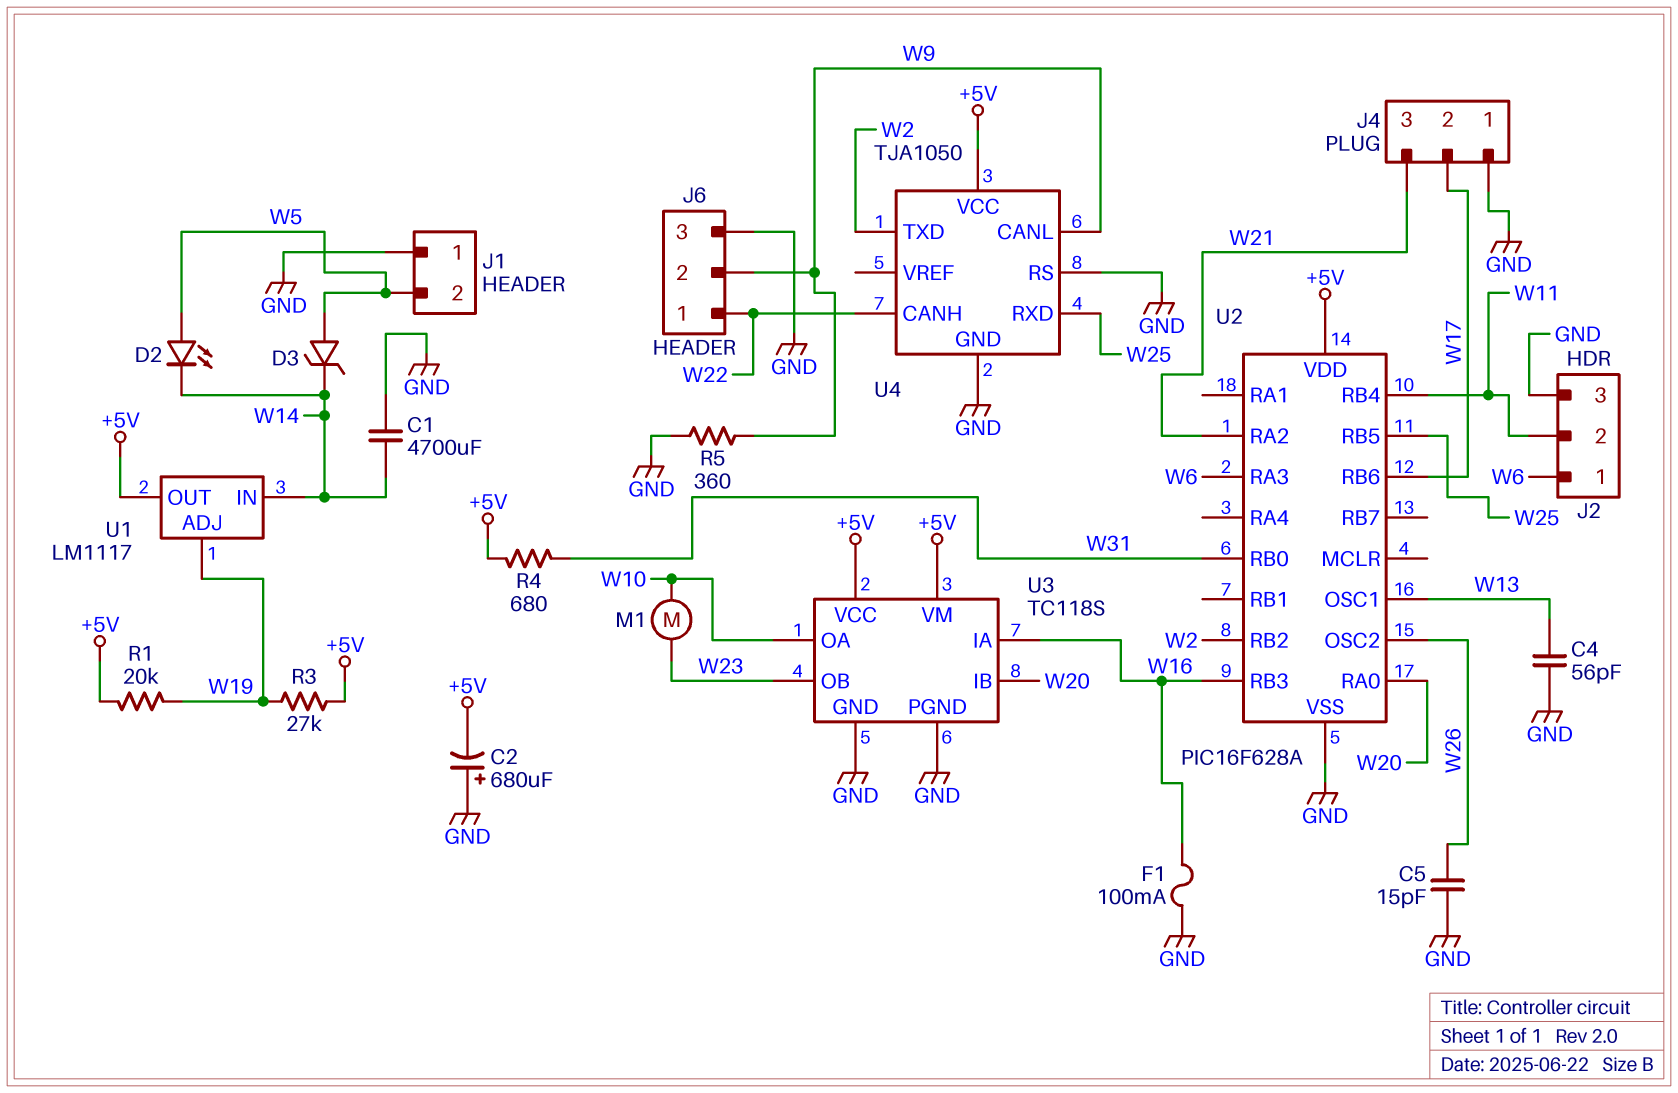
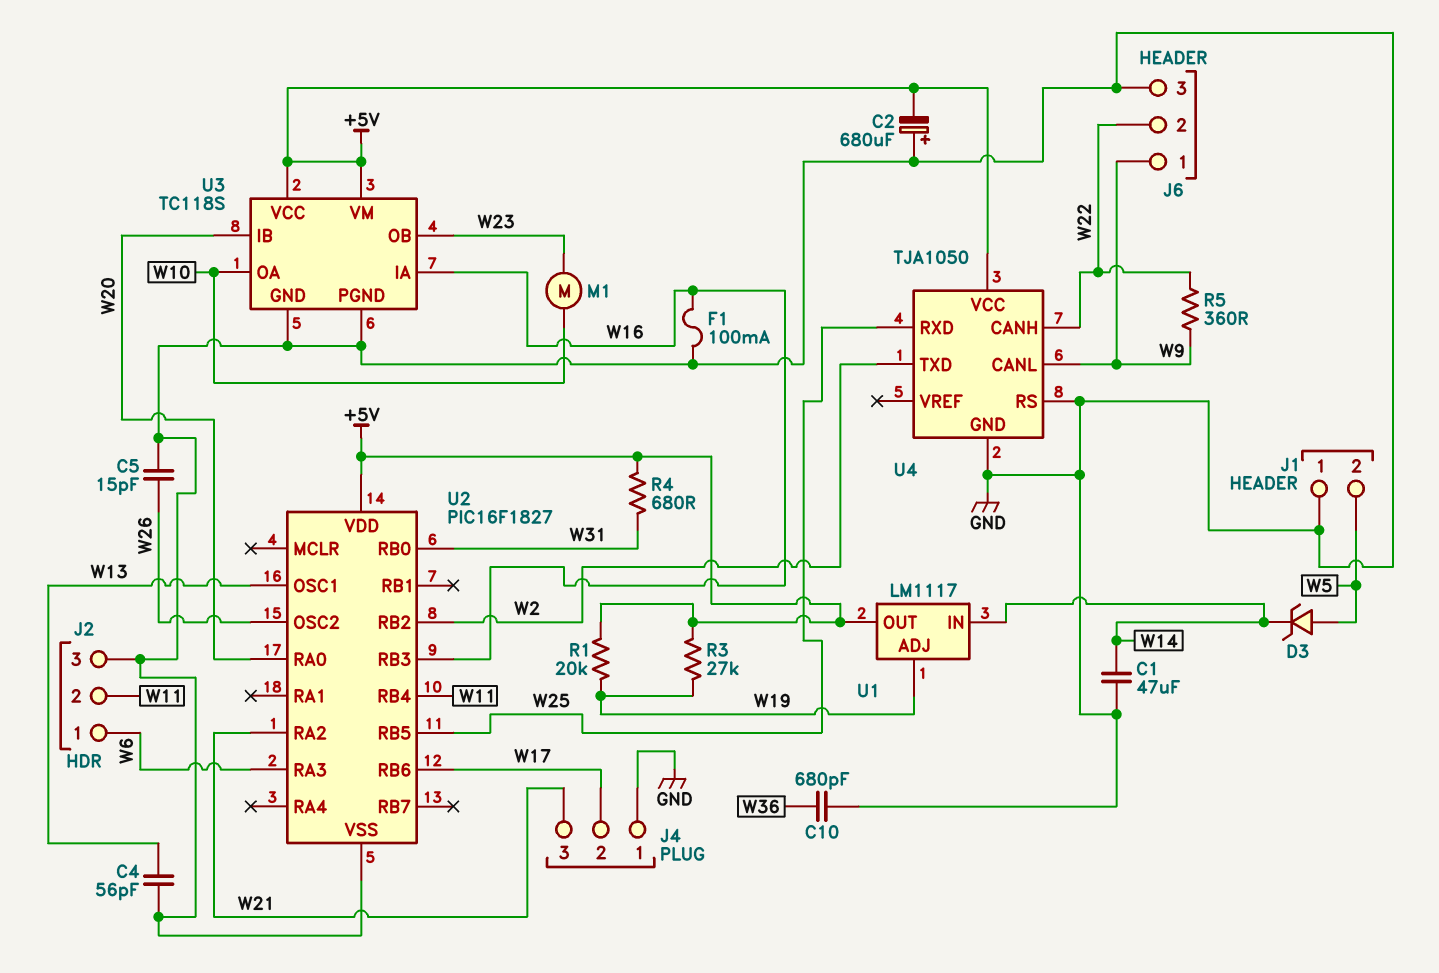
C1: 4700uF (GND, W14) -> 47uF (GND, W14)
C10: none -> 680pF (GND, W36)
D2: LED (A W5, K W14) -> none
J6 pin 1: W22 -> W9
J6 pin 2: W9 -> W22
R5: 360 (GND, W9) -> 360 (W9, W22)
U2: PIC16F628A -> PIC16F1827

